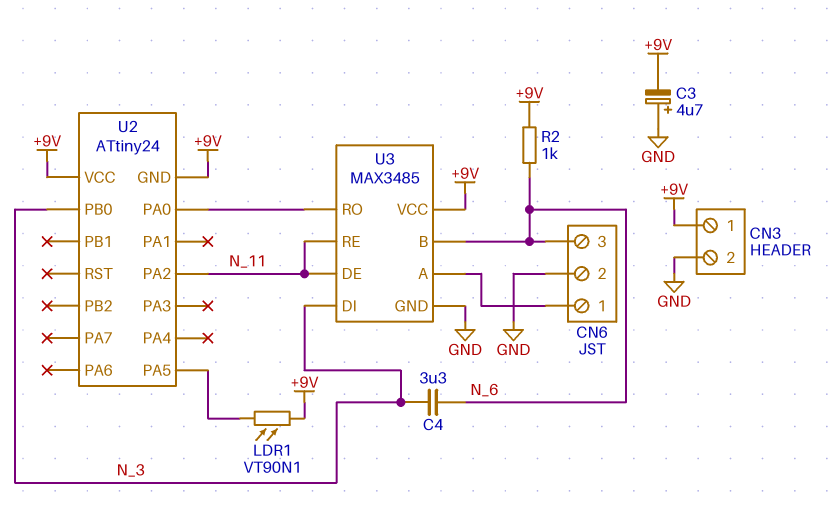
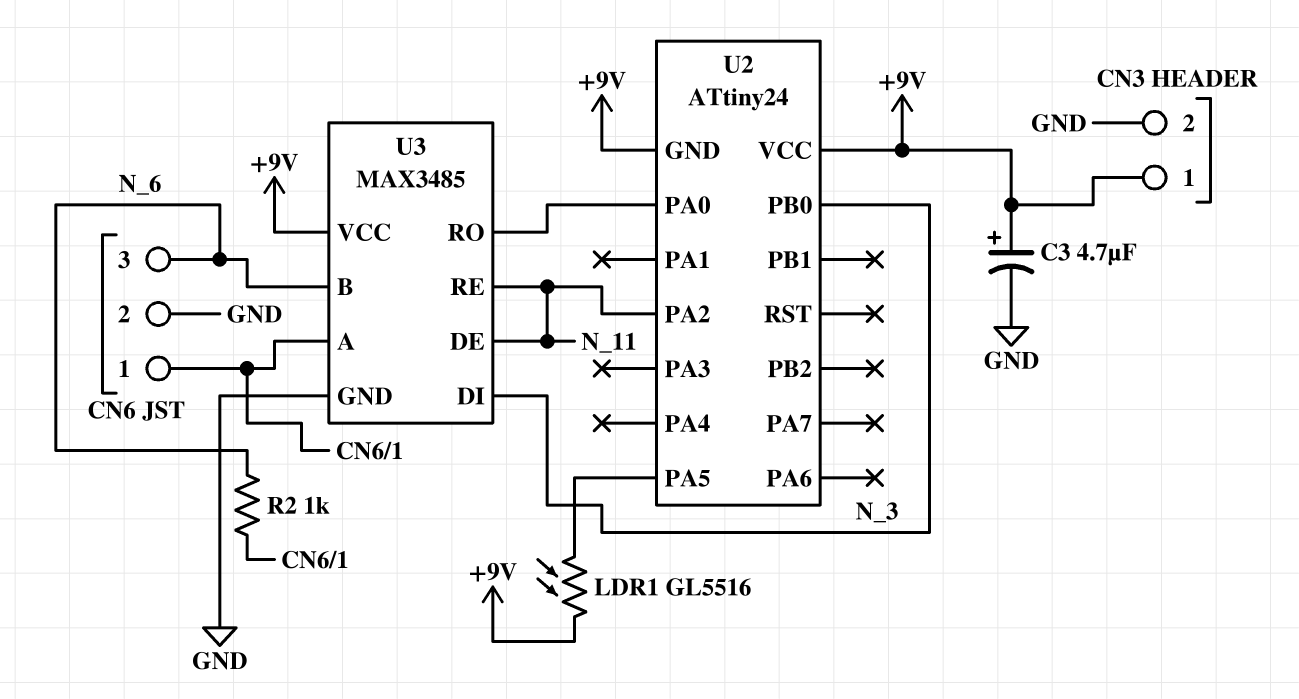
C3: 4.7uF (plus GND, minus +9V) -> 4.7uF (plus +9V, minus GND)
C4: 3.3uF (N_3, N_6) -> none
LDR1: VT90N1 (+9V, U2/PA5) -> GL5516 (+9V, U2/PA5)
R2: 1k (+9V, N_6) -> 1k (CN6/1, N_6)

